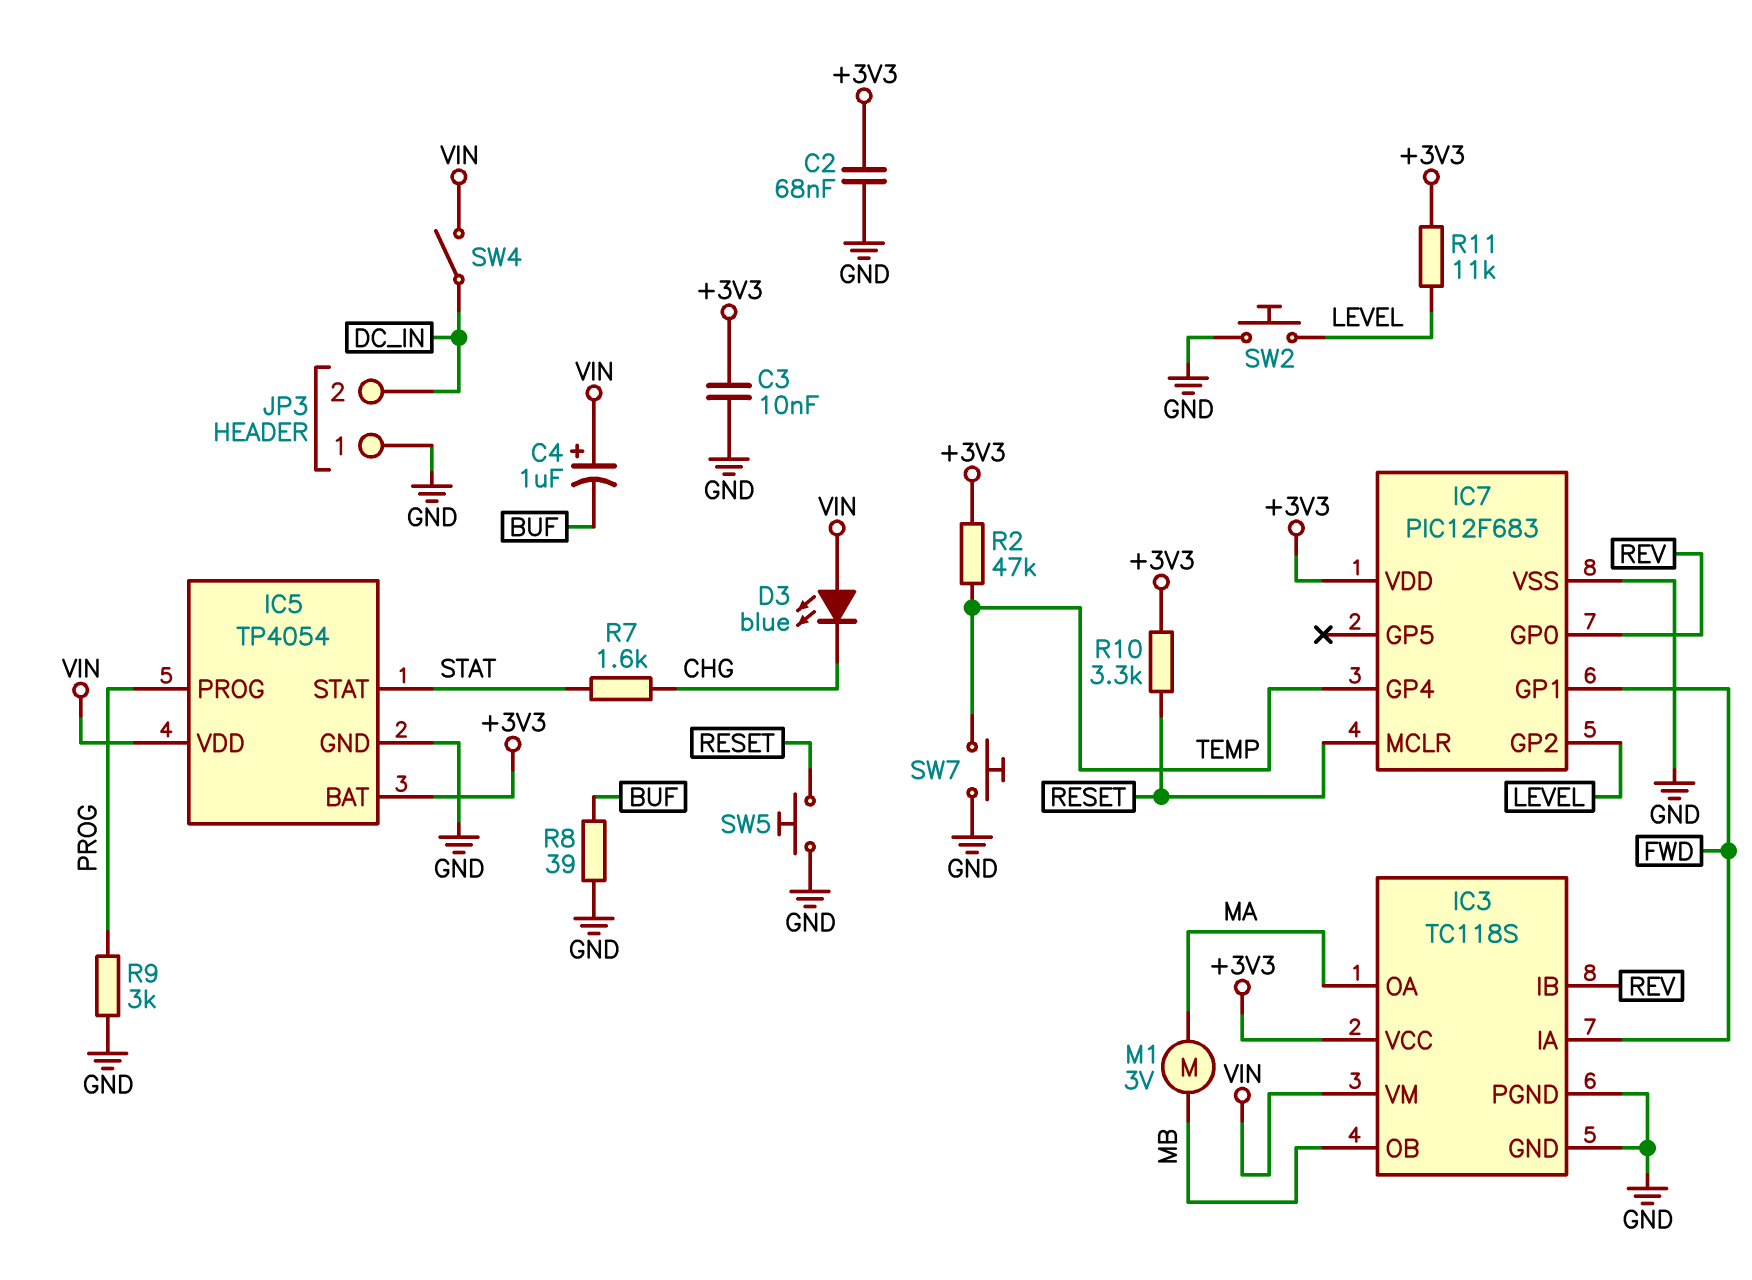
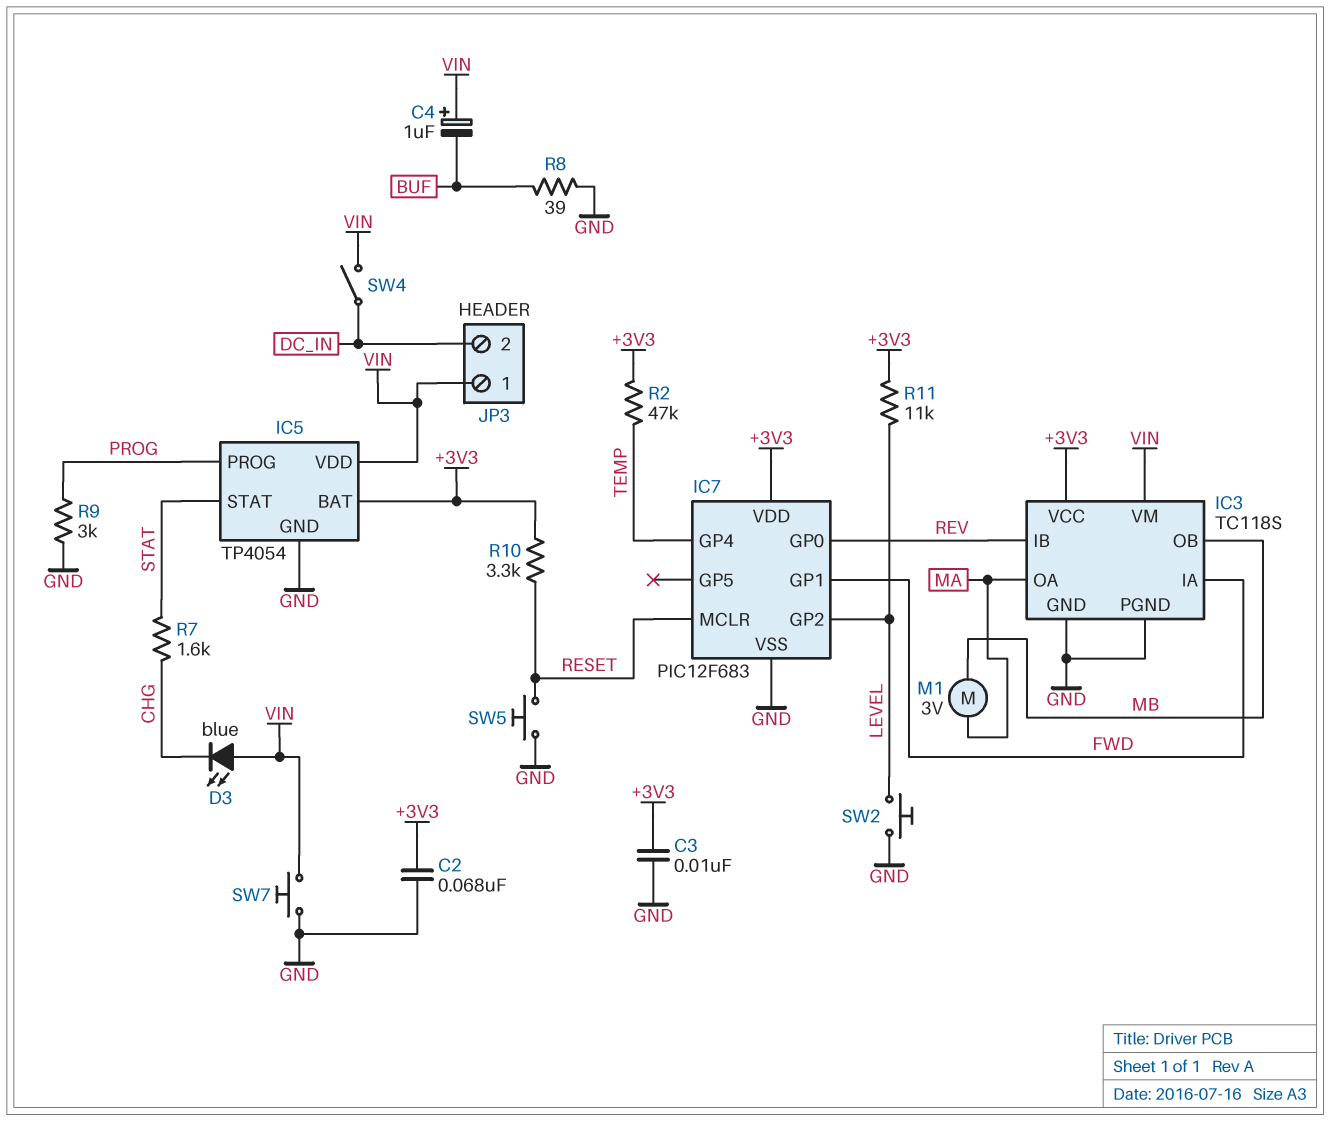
JP3 pin 1: GND -> VIN
SW7: button (GND, TEMP) -> button (GND, VIN)

